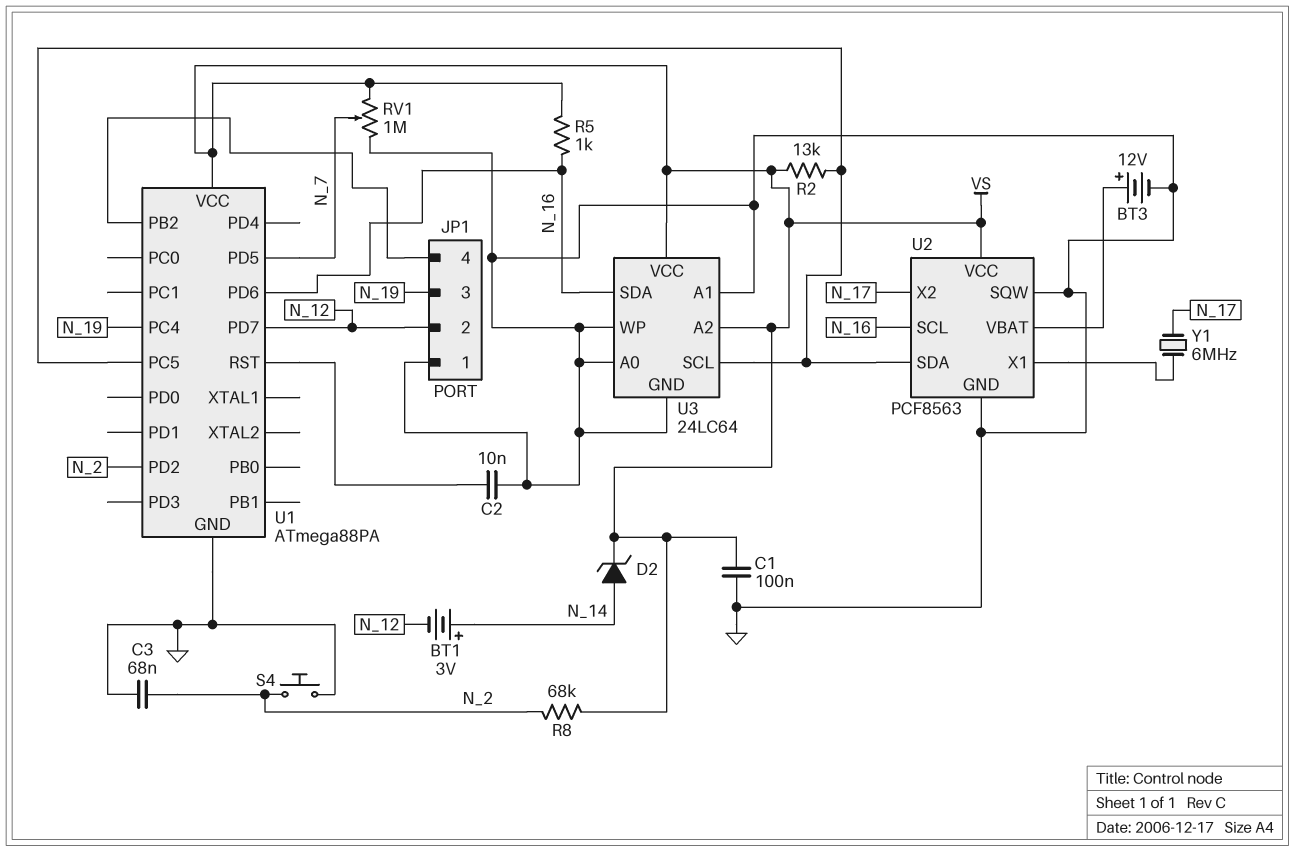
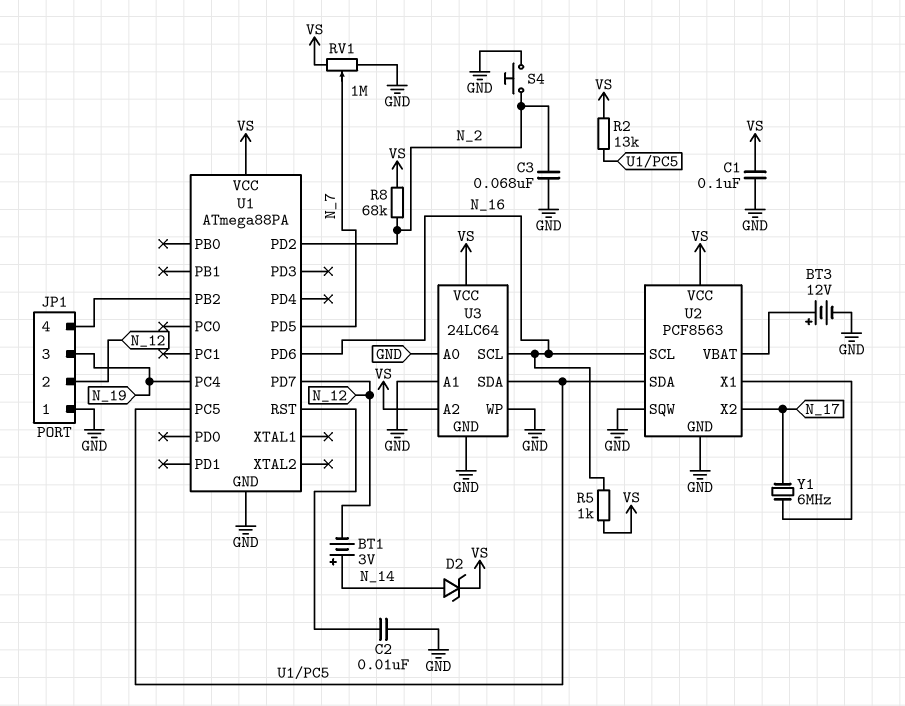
U3 pin SCL: U1/PC5 -> N_16
U3 pin SDA: N_16 -> U1/PC5

